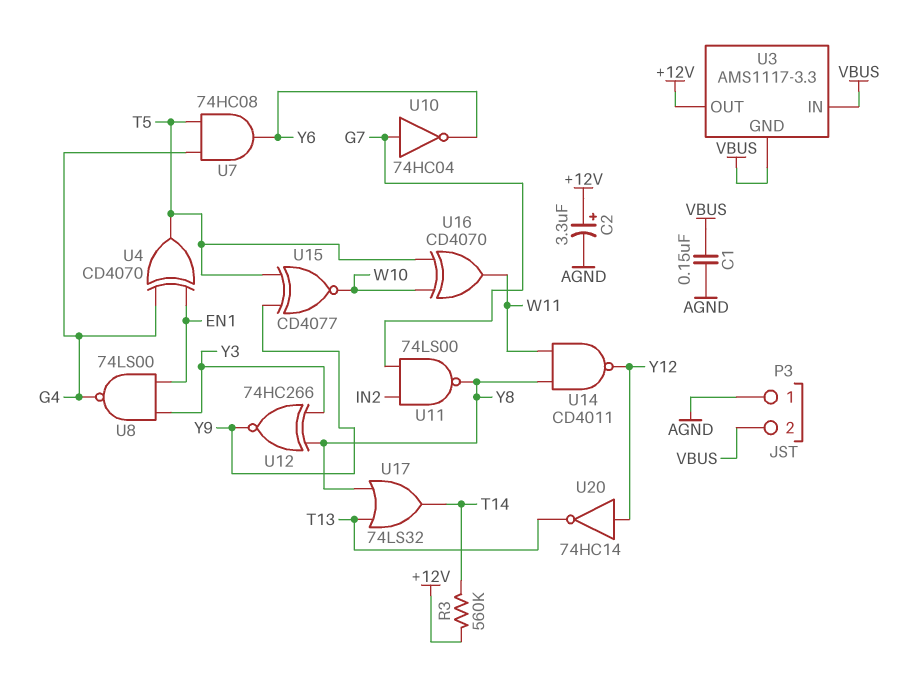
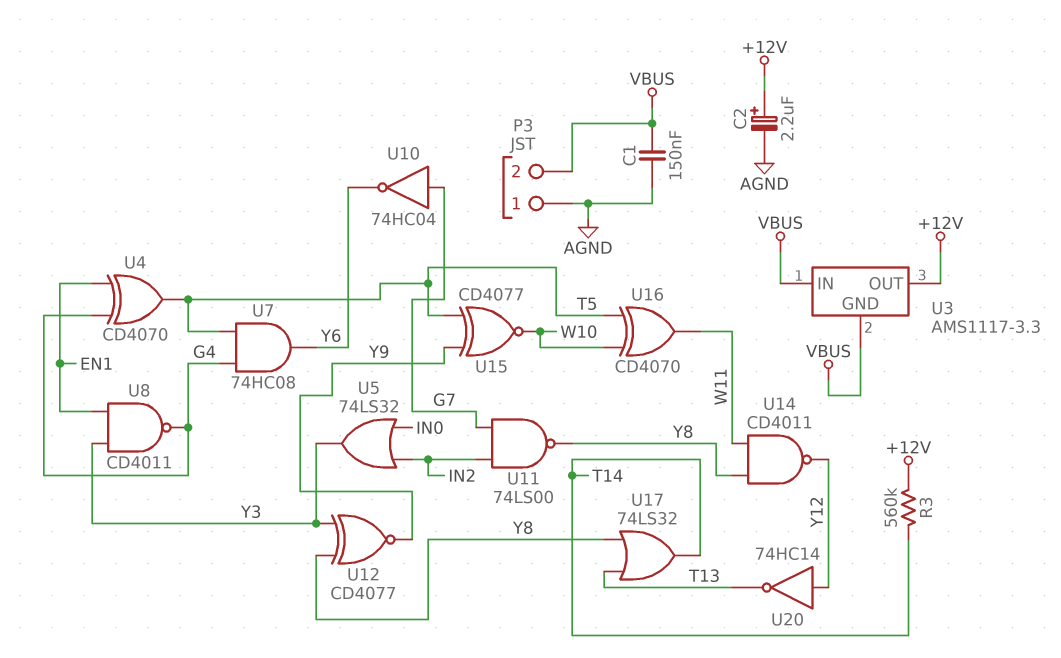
C2: 3.3uF (plus +12V, minus AGND) -> 2.2uF (plus +12V, minus AGND)
U5: none -> OR 74LS32 (in IN0, in IN2, out Y3)
U8: NAND 74LS00 (in EN1, in Y3, out G4) -> NAND CD4011 (in EN1, in Y3, out G4)
U12: XNOR 74HC266 (in Y3, in Y8, out Y9) -> XNOR CD4077 (in Y3, in Y8, out Y9)

